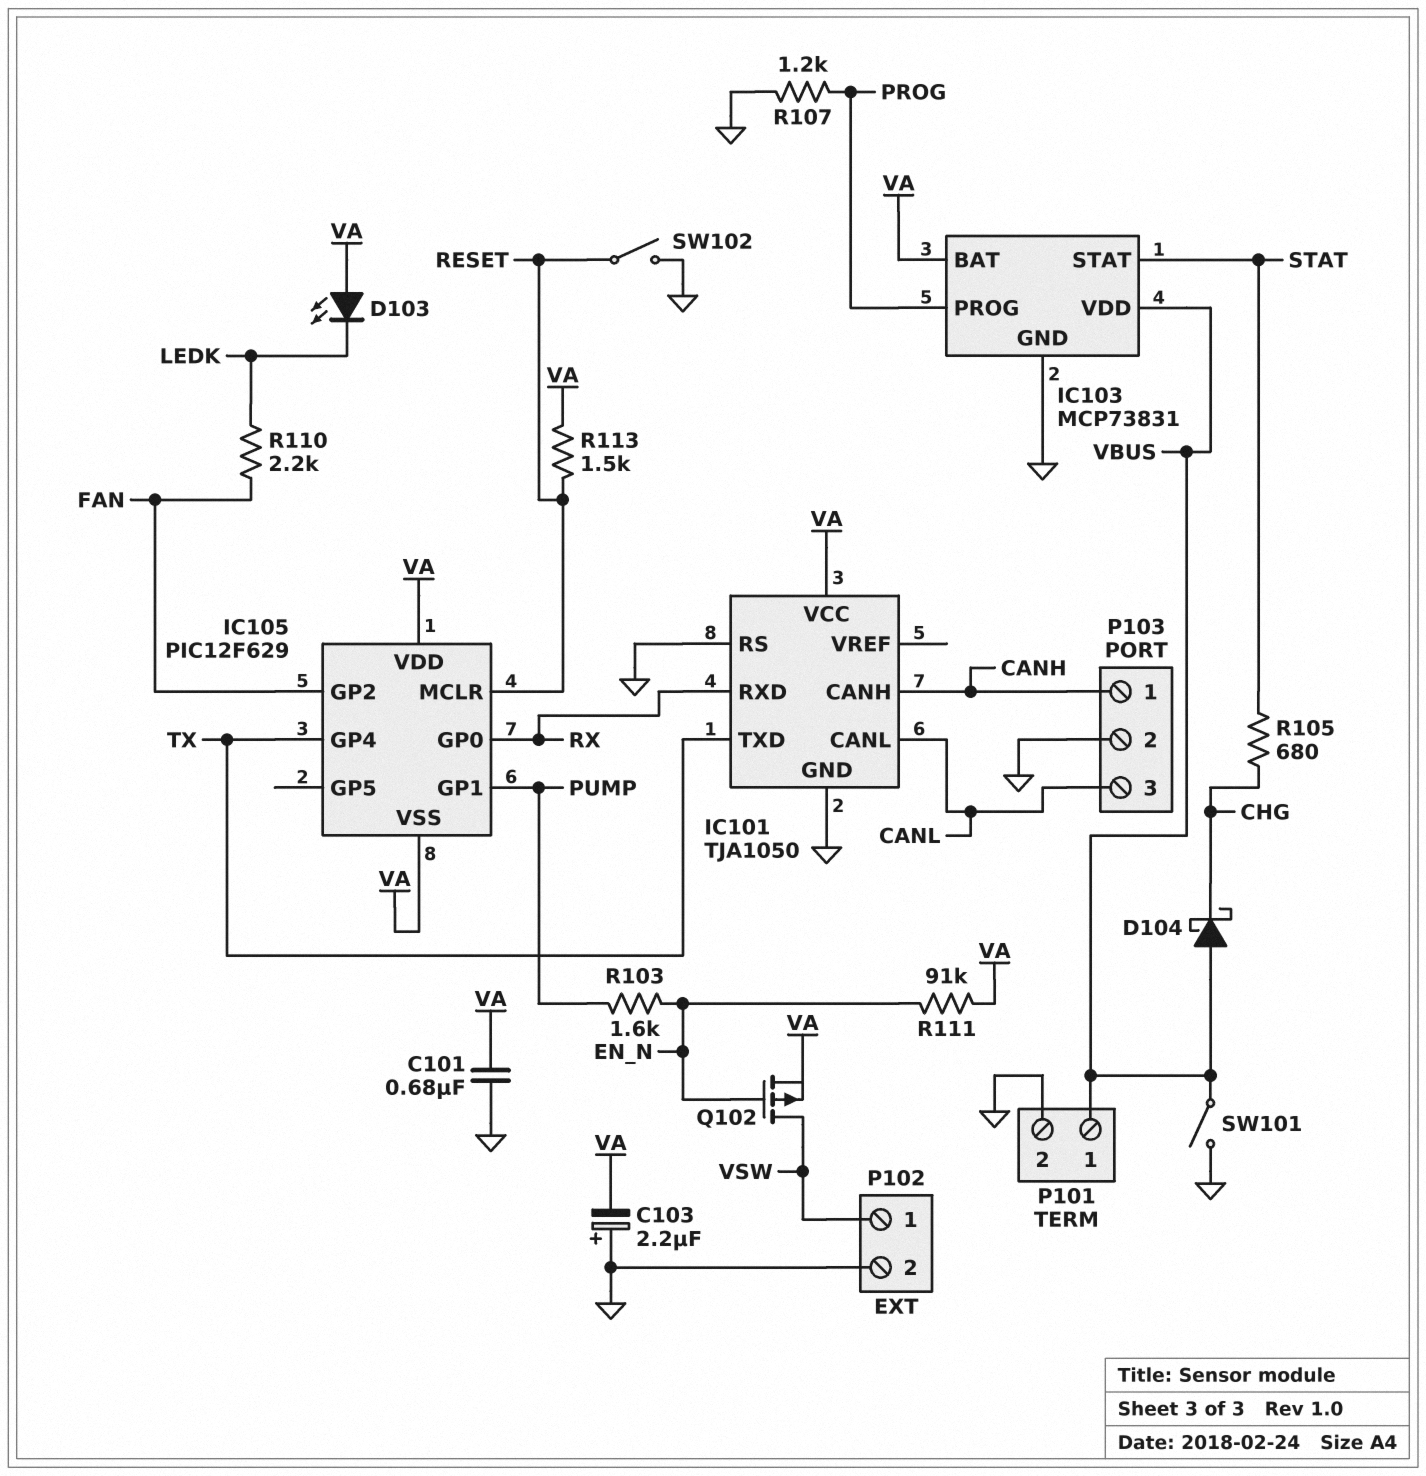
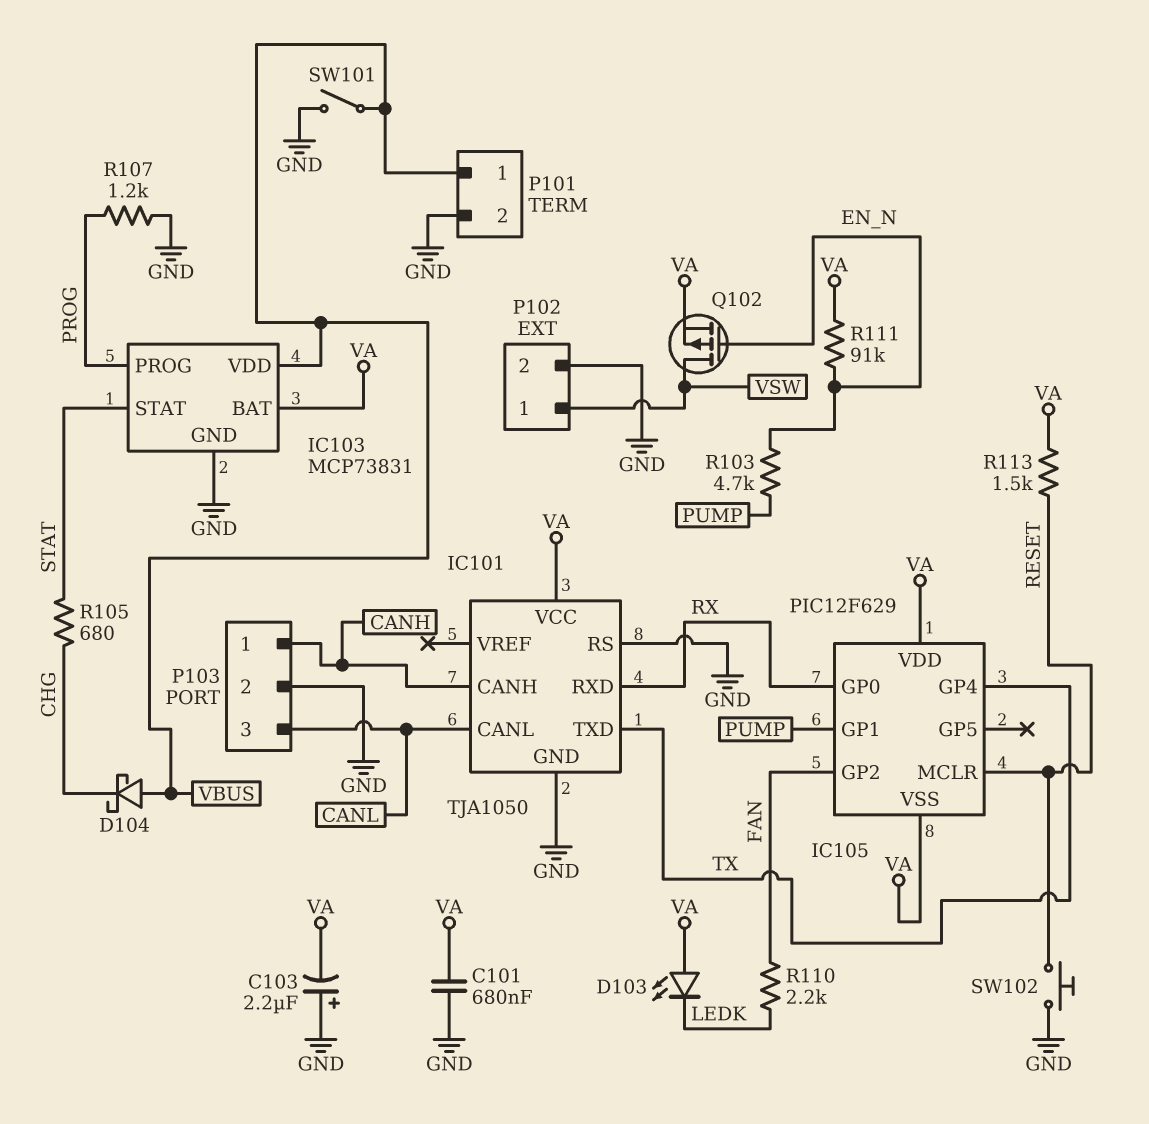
R103: 1.6k (EN_N, PUMP) -> 4.7k (EN_N, PUMP)
SW102: switch (GND, RESET) -> button (GND, RESET)

